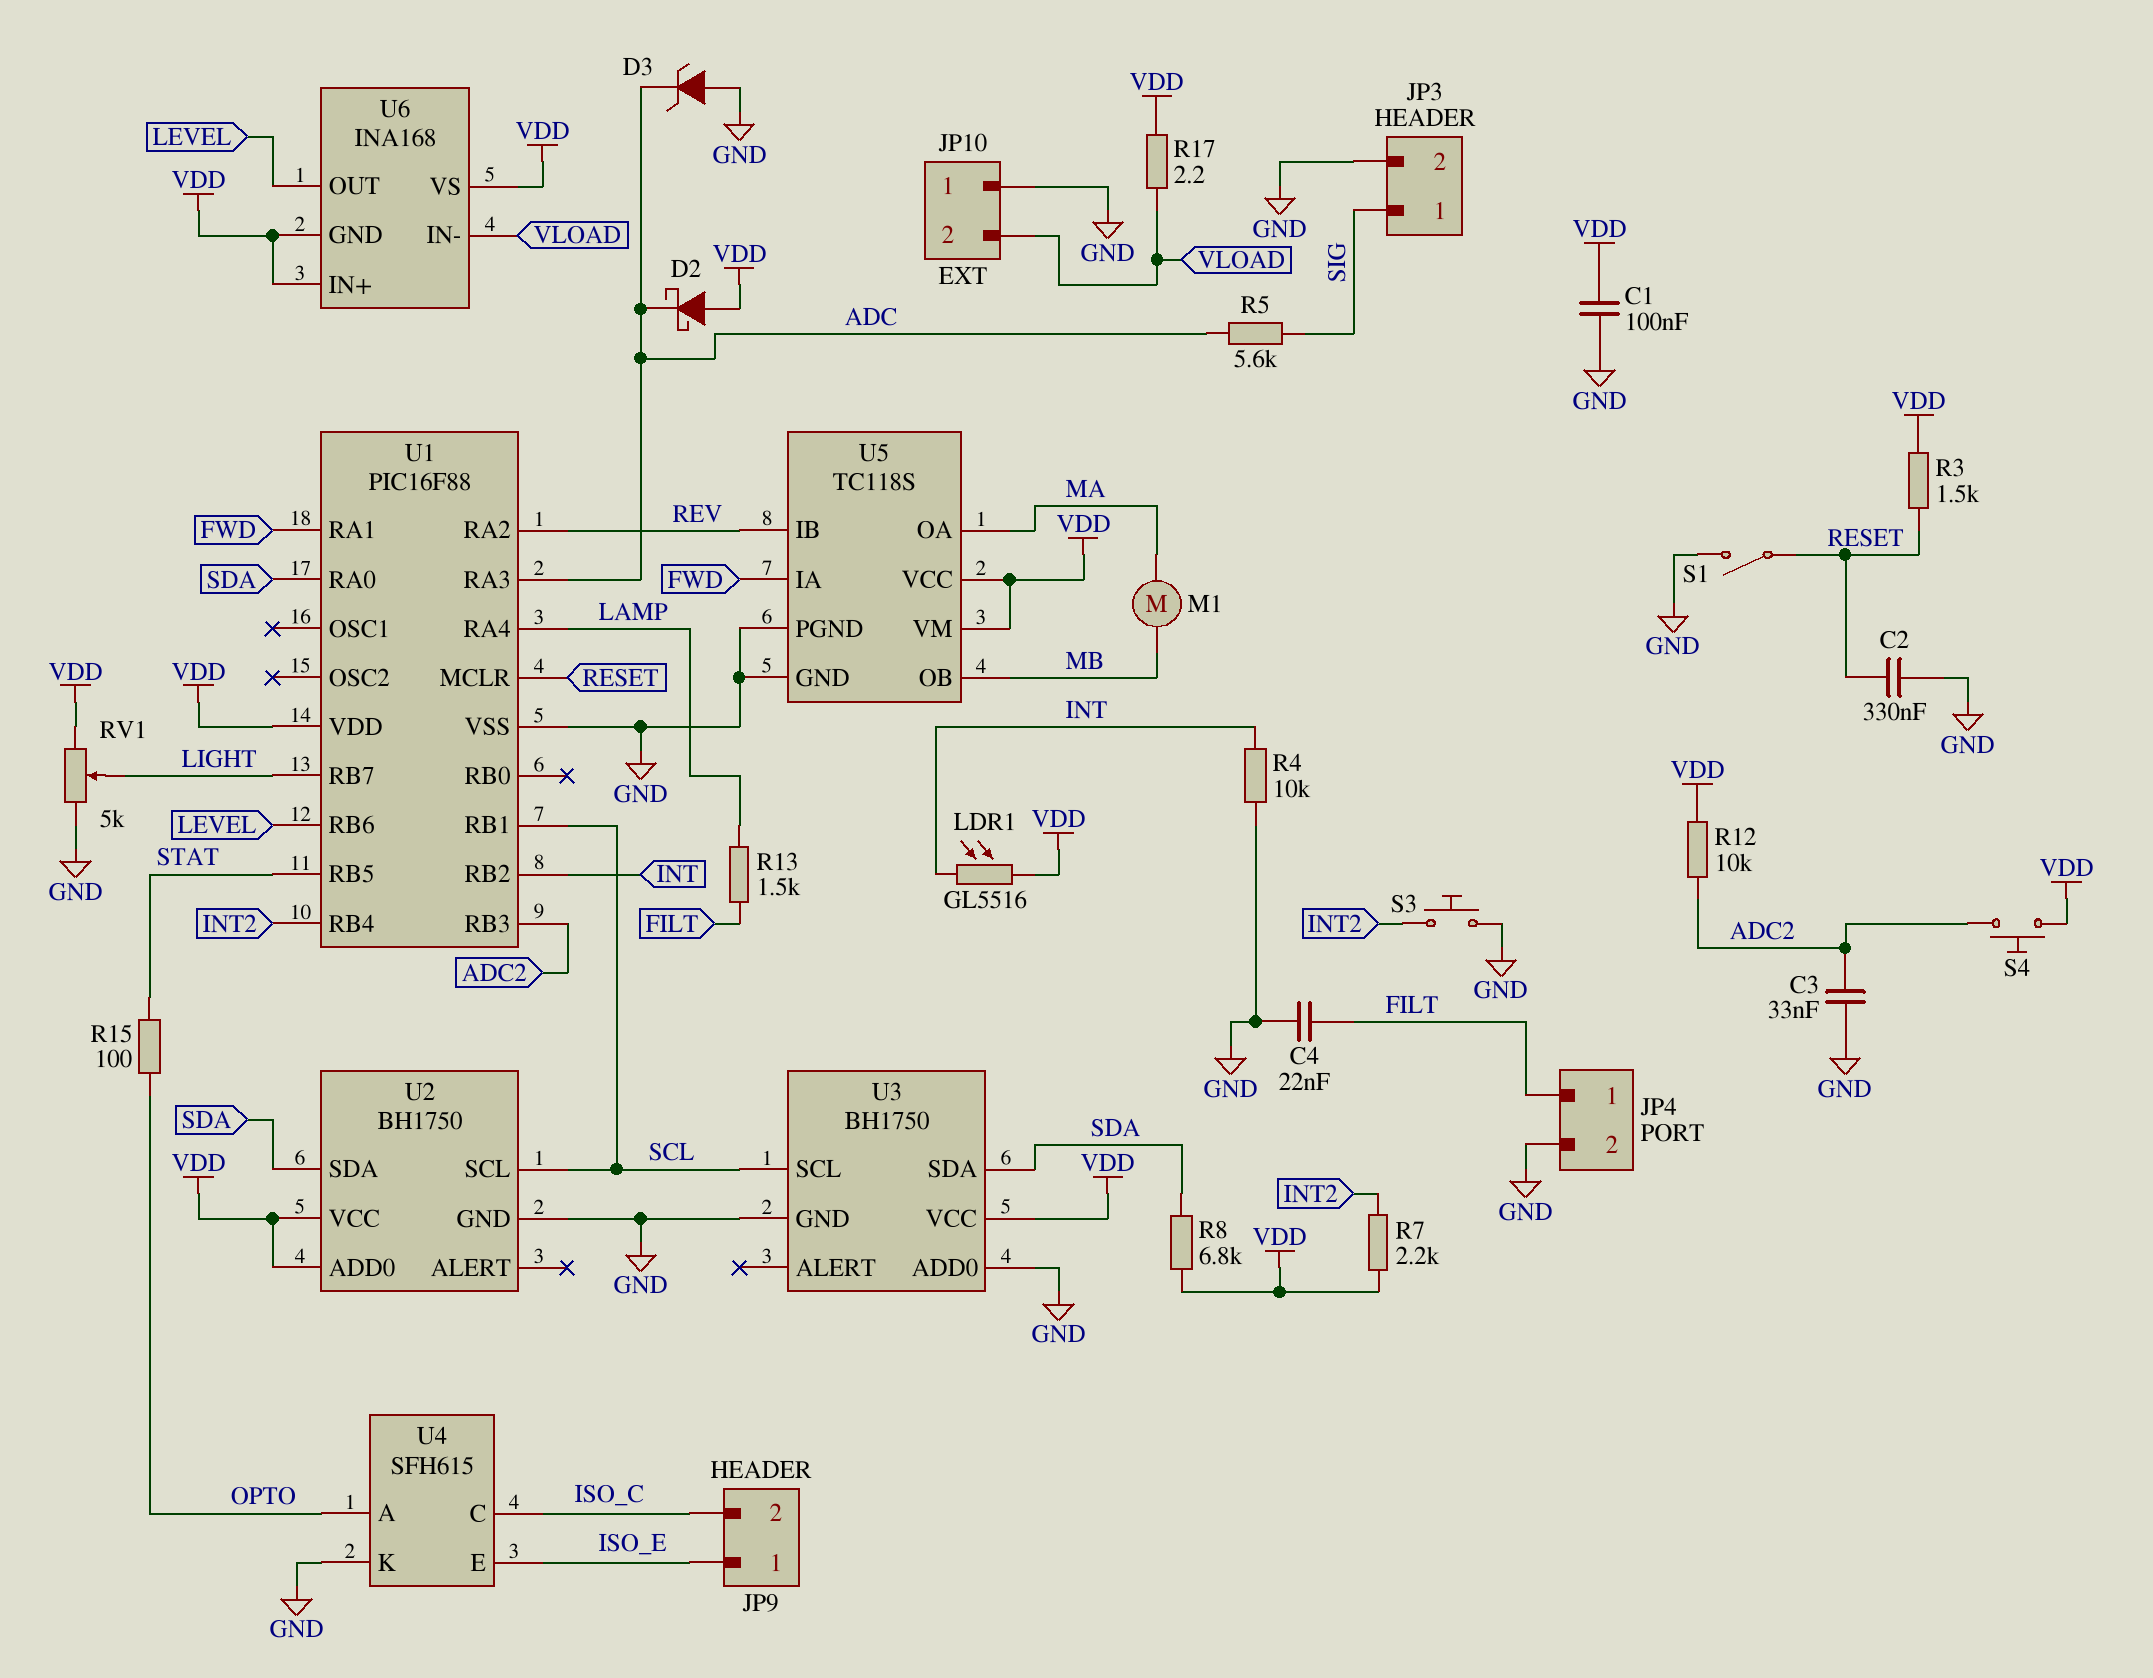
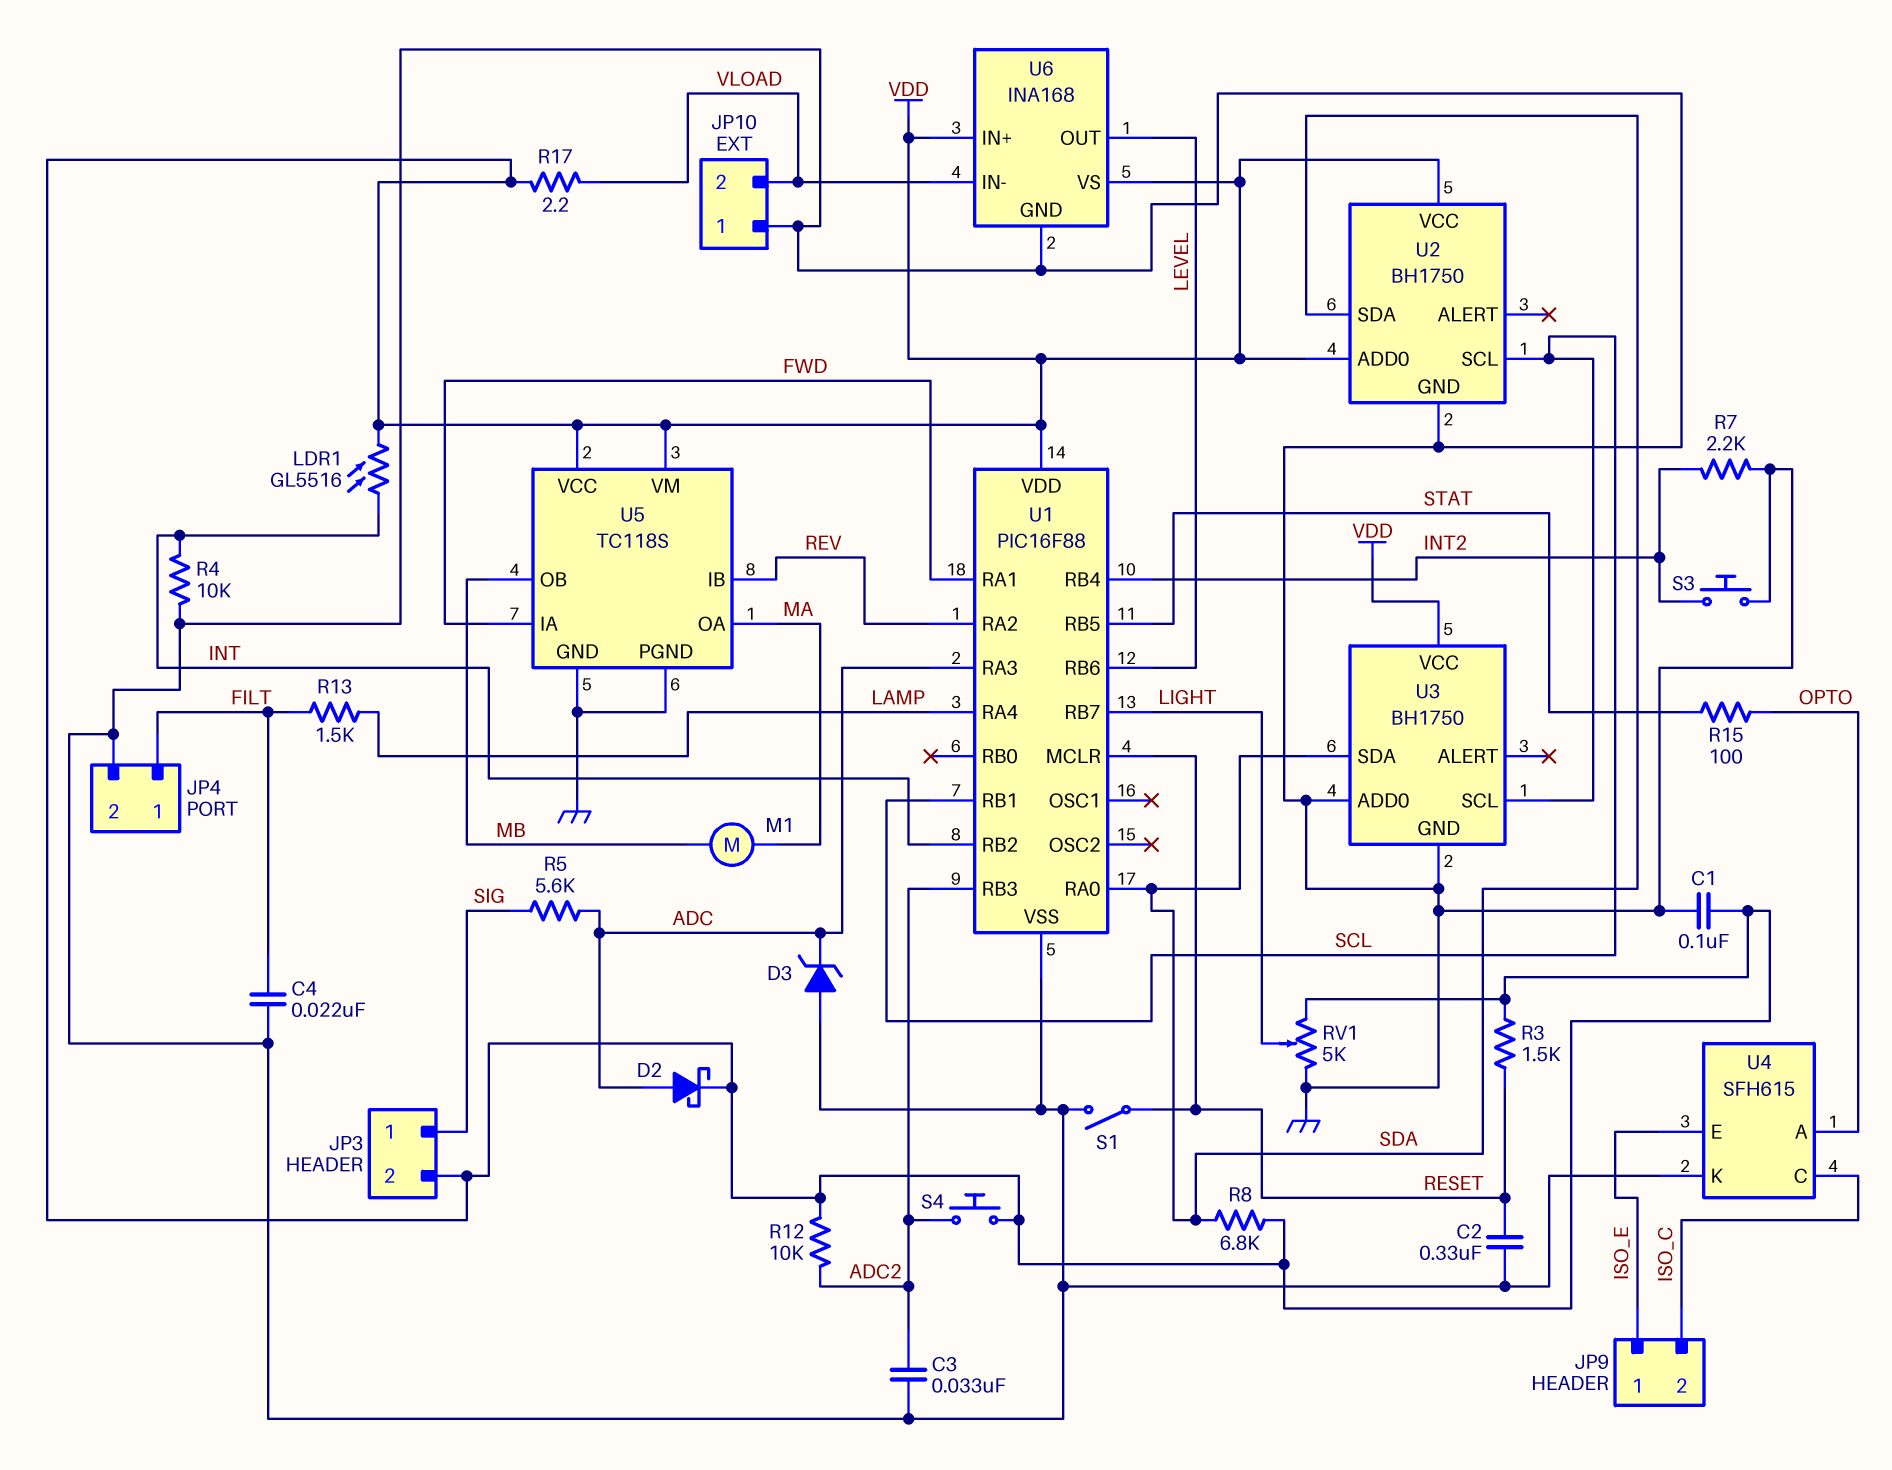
D2: schottky (A VDD, K ADC) -> schottky (A ADC, K VDD)
JP3 pin 2: GND -> VDD
R7: 2.2k (INT2, VDD) -> 2.2k (GND, INT2)
U6 pin GND: VDD -> GND

